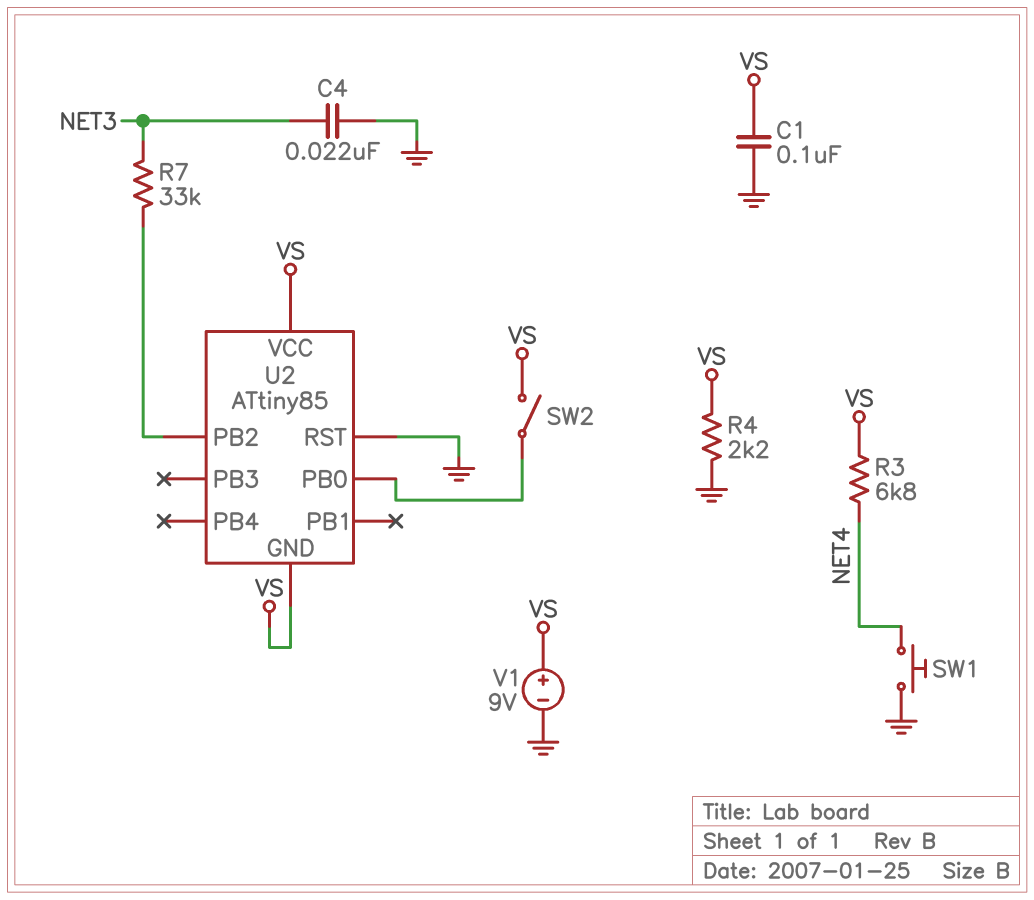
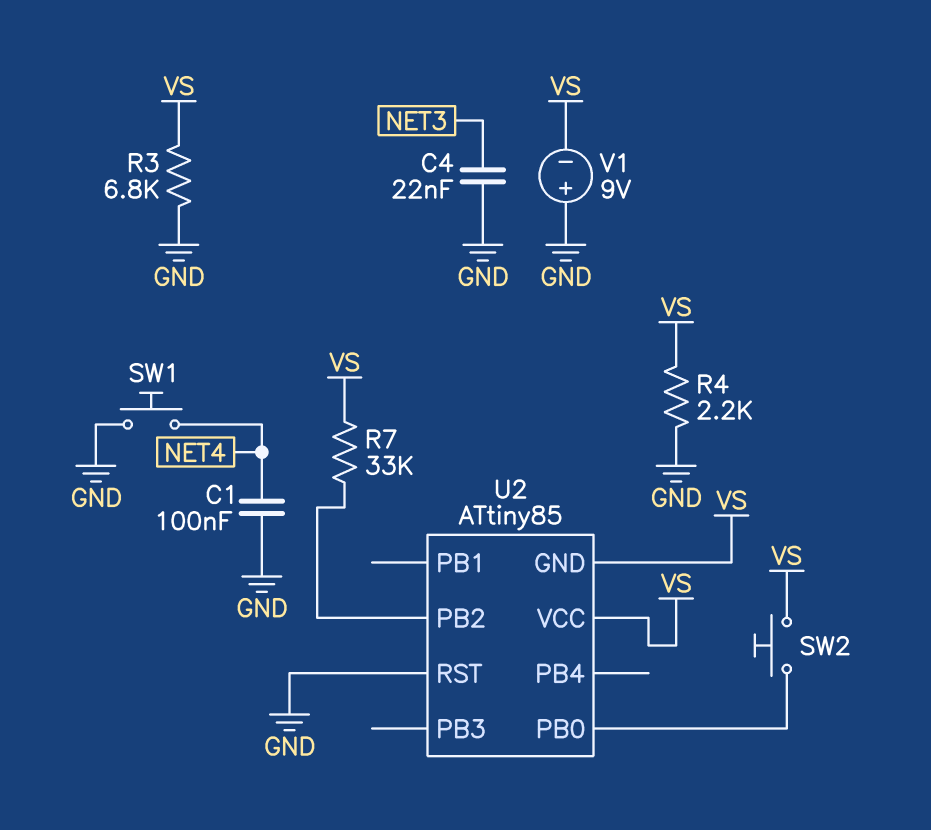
C1: 100nF (GND, VS) -> 100nF (GND, NET4)
R3: 6.8k (NET4, VS) -> 6.8k (GND, VS)
R7: 33k (NET3, U2/PB2) -> 33k (U2/PB2, VS)
SW2: switch (U2/PB0, VS) -> button (U2/PB0, VS)
V1: 9V (plus VS, minus GND) -> 9V (plus GND, minus VS)

